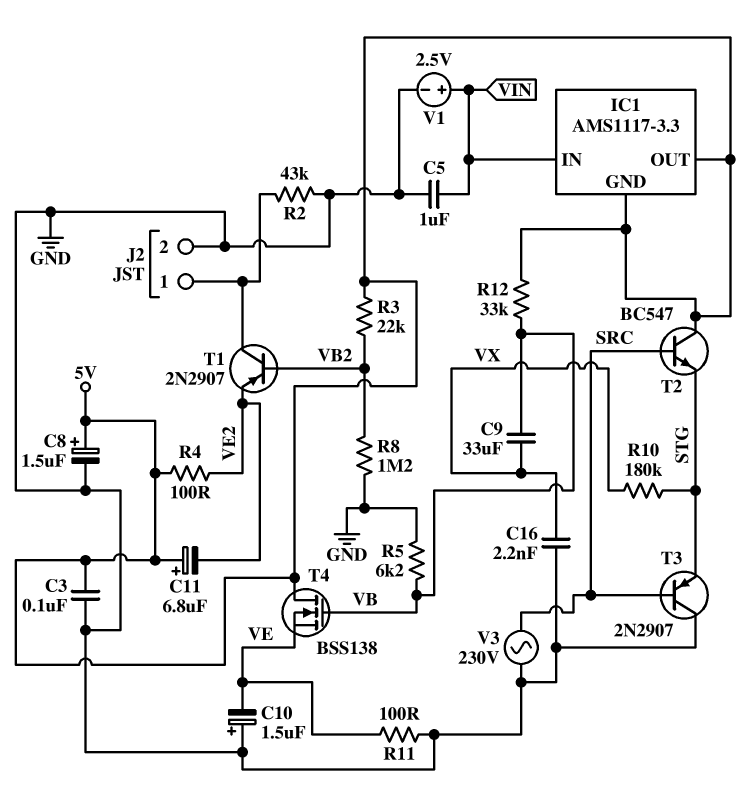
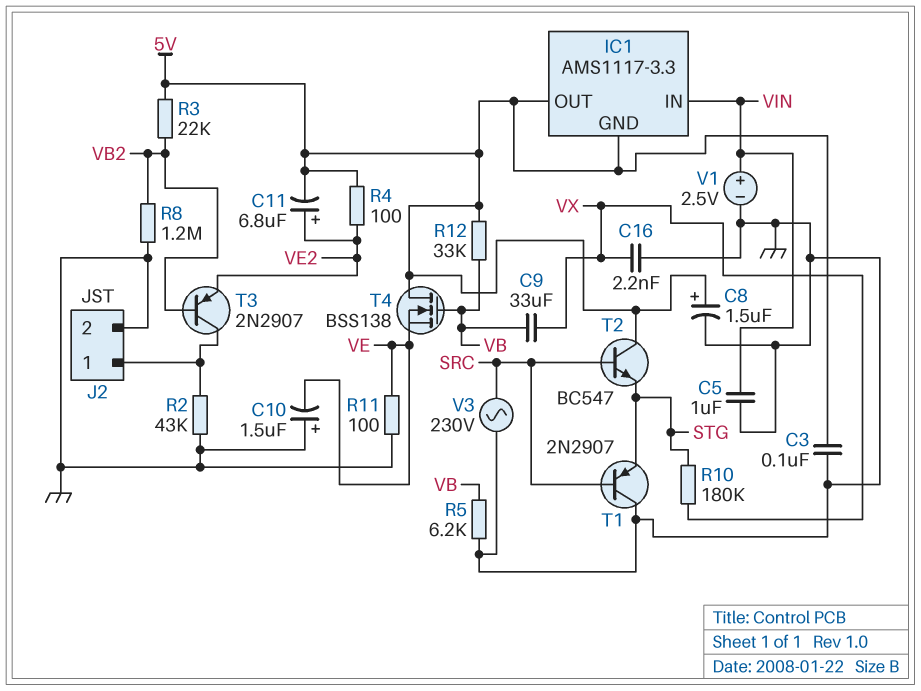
C11: 6.8uF (plus 5V, minus VE2) -> 6.8uF (plus VE2, minus 5V)
T1: PNP 2N2907 (B VB2, C J2/1, E VE2) -> PNP 2N2907 (B SRC, C GND, E STG)
T3: PNP 2N2907 (B SRC, C GND, E STG) -> PNP 2N2907 (B VB2, C J2/1, E VE2)

